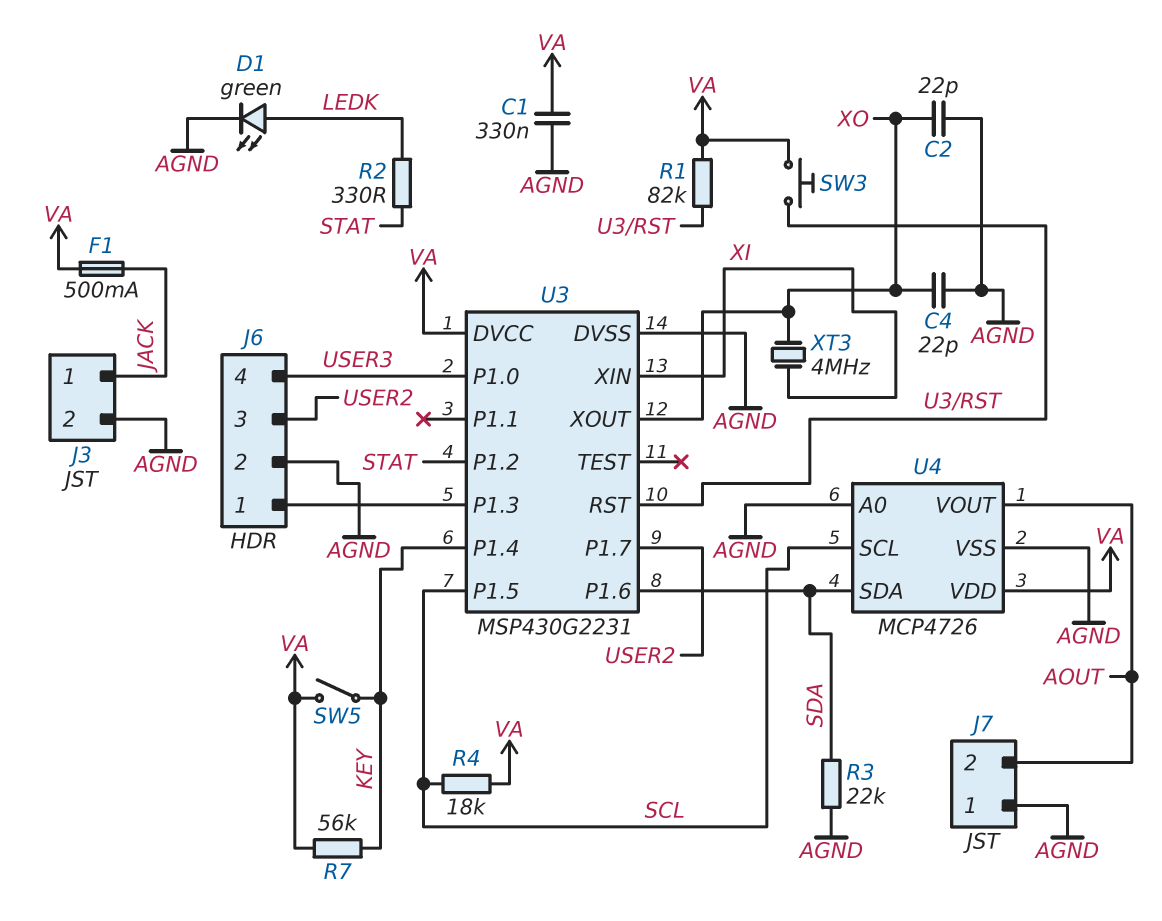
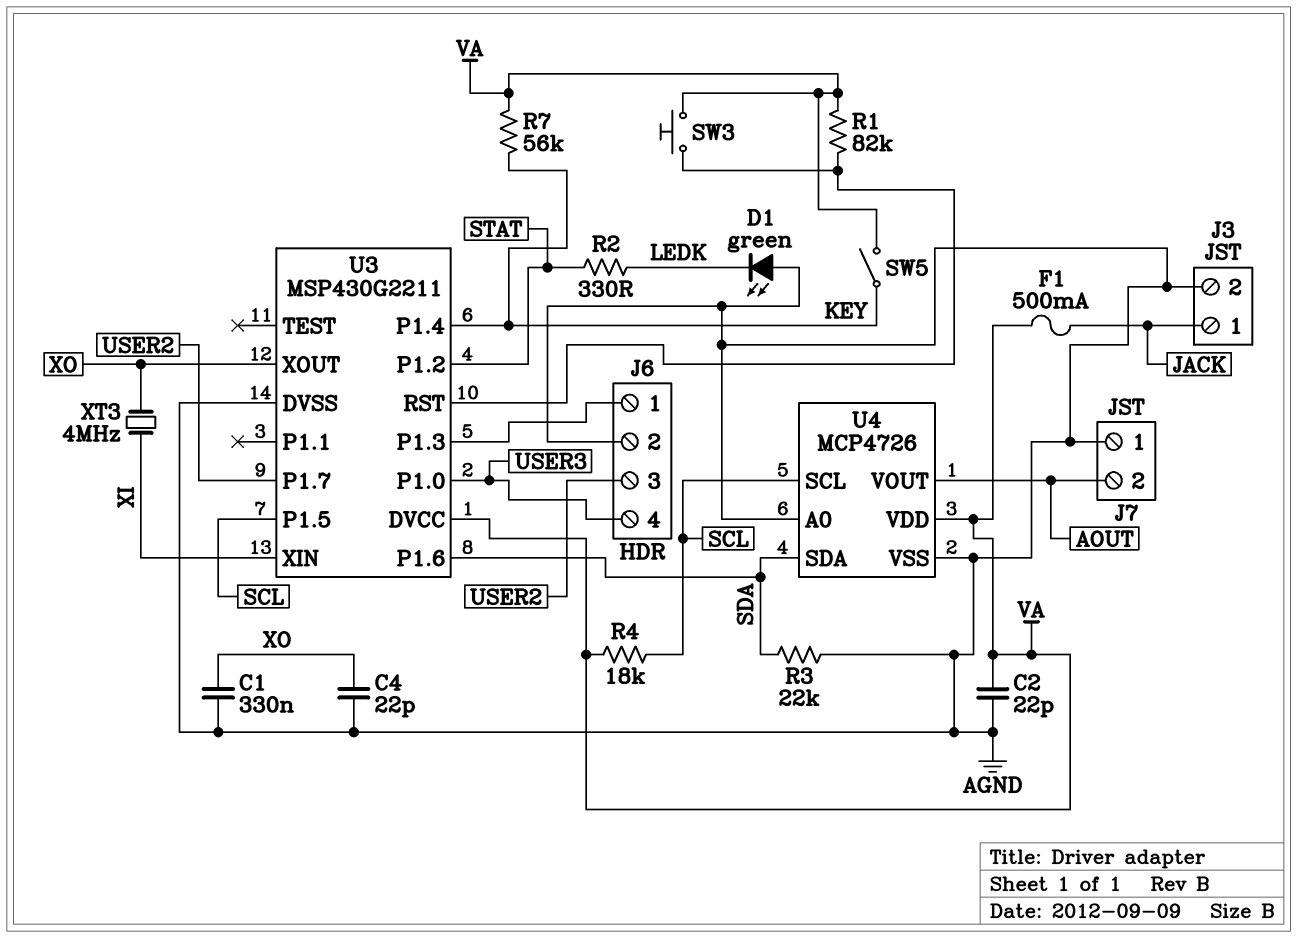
C1: 330nF (AGND, VA) -> 330nF (AGND, XO)
C2: 22pF (AGND, XO) -> 22pF (AGND, VA)
D1: LED green (A LEDK, K AGND) -> LED green (A AGND, K LEDK)
U3: MSP430G2231 -> MSP430G2211

